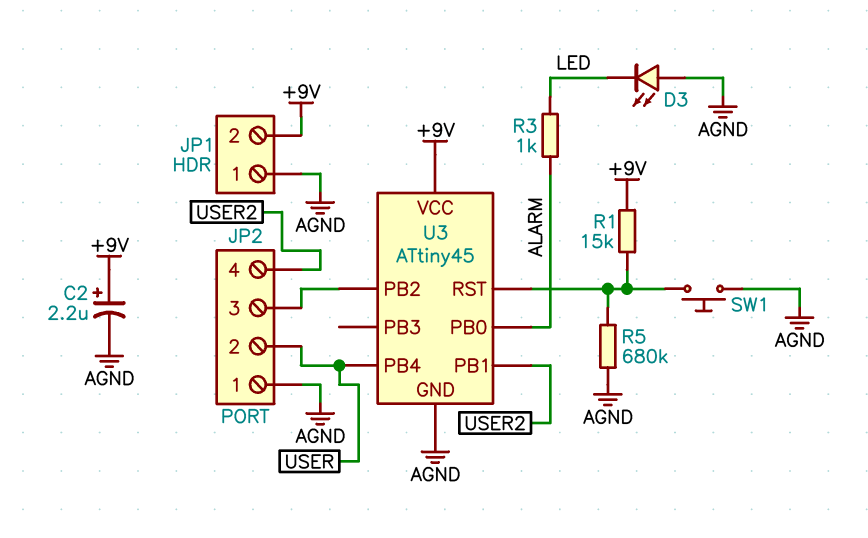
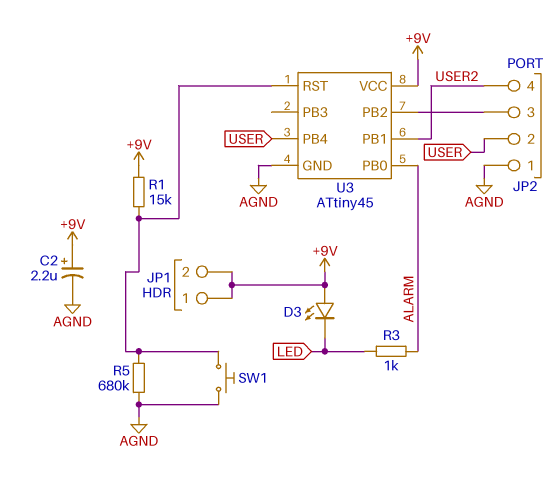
D3: LED (A AGND, K LED) -> LED (A +9V, K LED)
JP1 pin 1: AGND -> +9V

